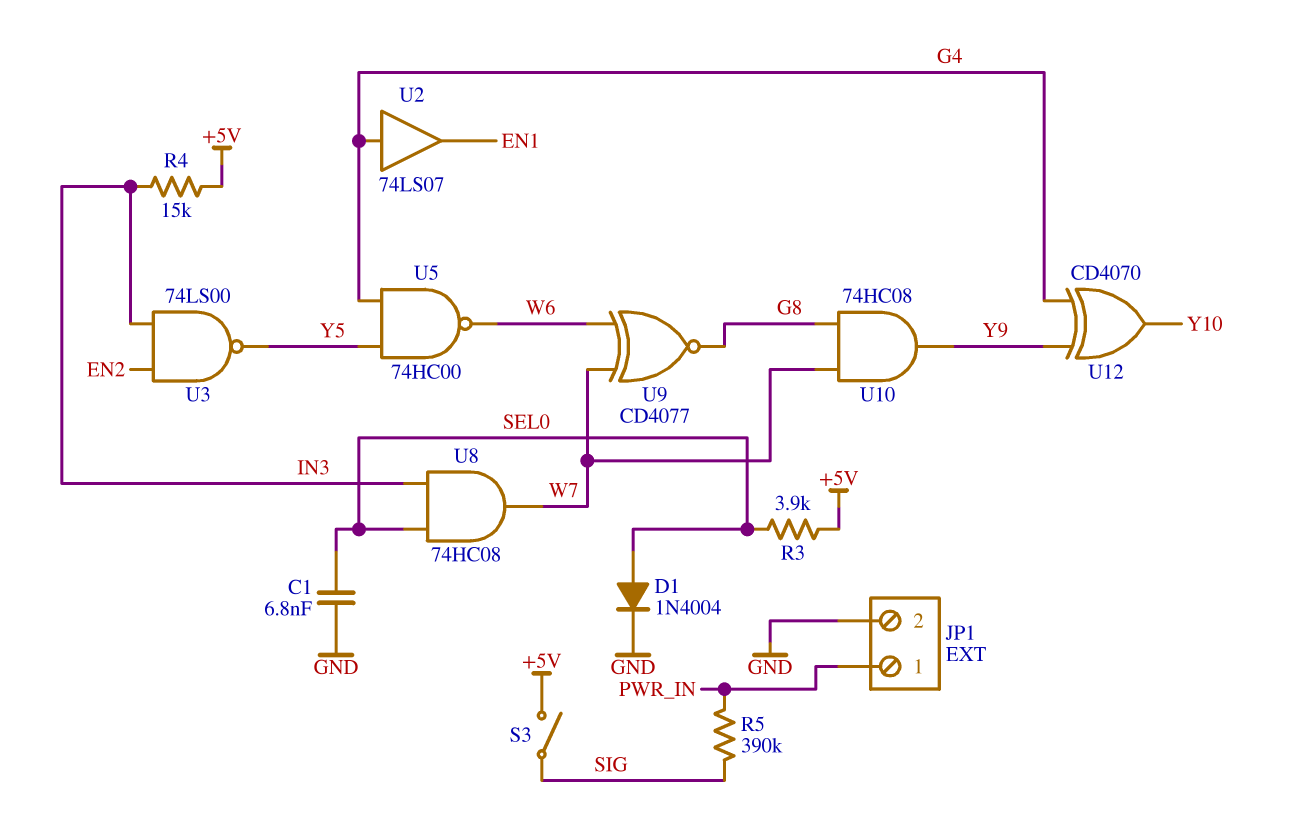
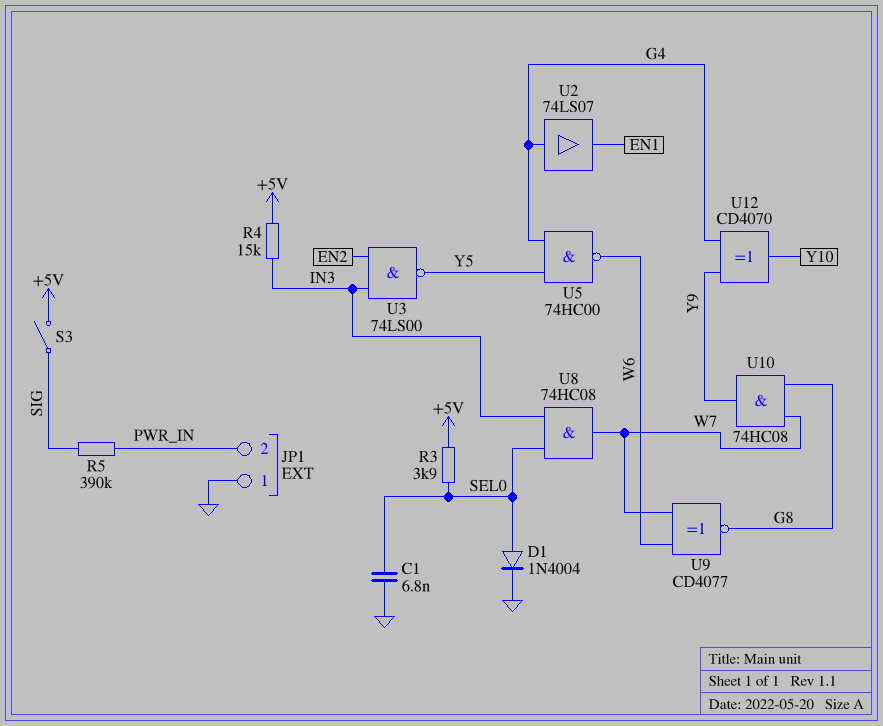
JP1 pin 1: PWR_IN -> GND
JP1 pin 2: GND -> PWR_IN

